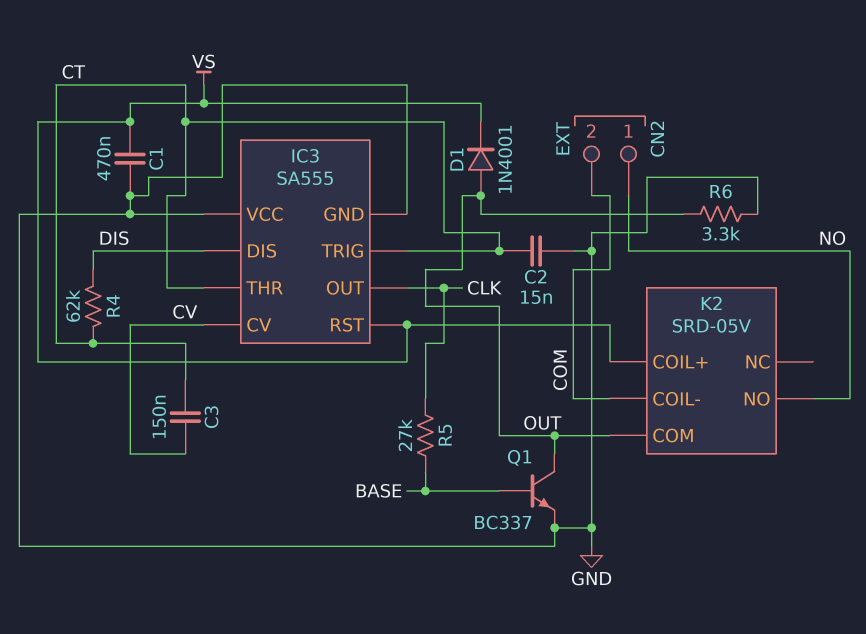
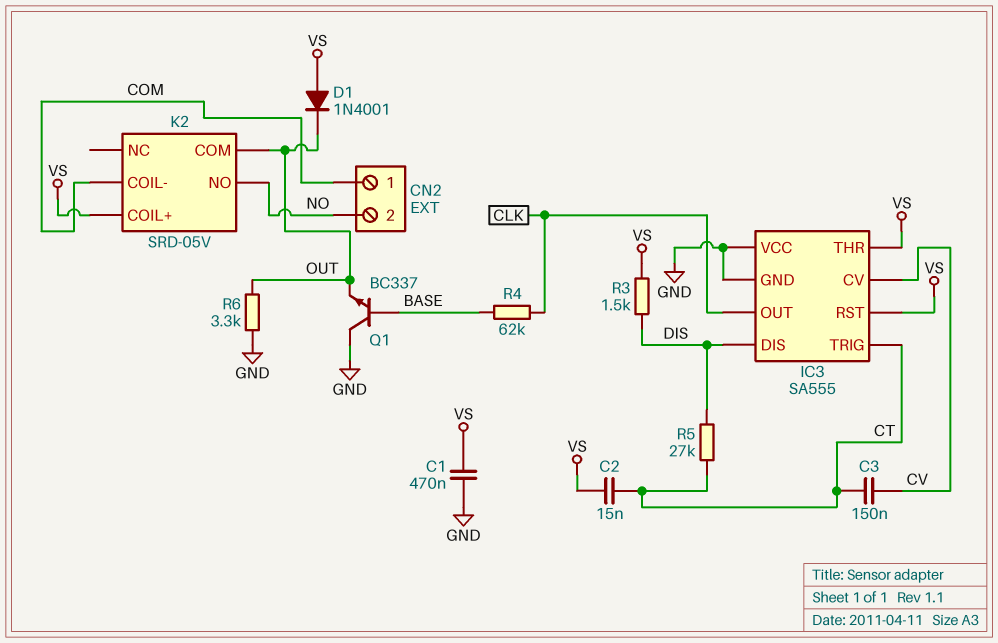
C2: 15nF (CT, GND) -> 15nF (CT, VS)
CN2 pin 1: NO -> COM
CN2 pin 2: COM -> NO
D1: diode 1N4001 (A OUT, K VS) -> diode 1N4001 (A VS, K OUT)
IC3 pin THR: CT -> VS
Q1: NPN BC337 (B BASE, C OUT, E GND) -> NPN BC337 (B BASE, C GND, E OUT)
R3: none -> 1.5k (DIS, VS)
R4: 62k (CT, DIS) -> 62k (BASE, CLK)
R5: 27k (BASE, CLK) -> 27k (CT, DIS)

